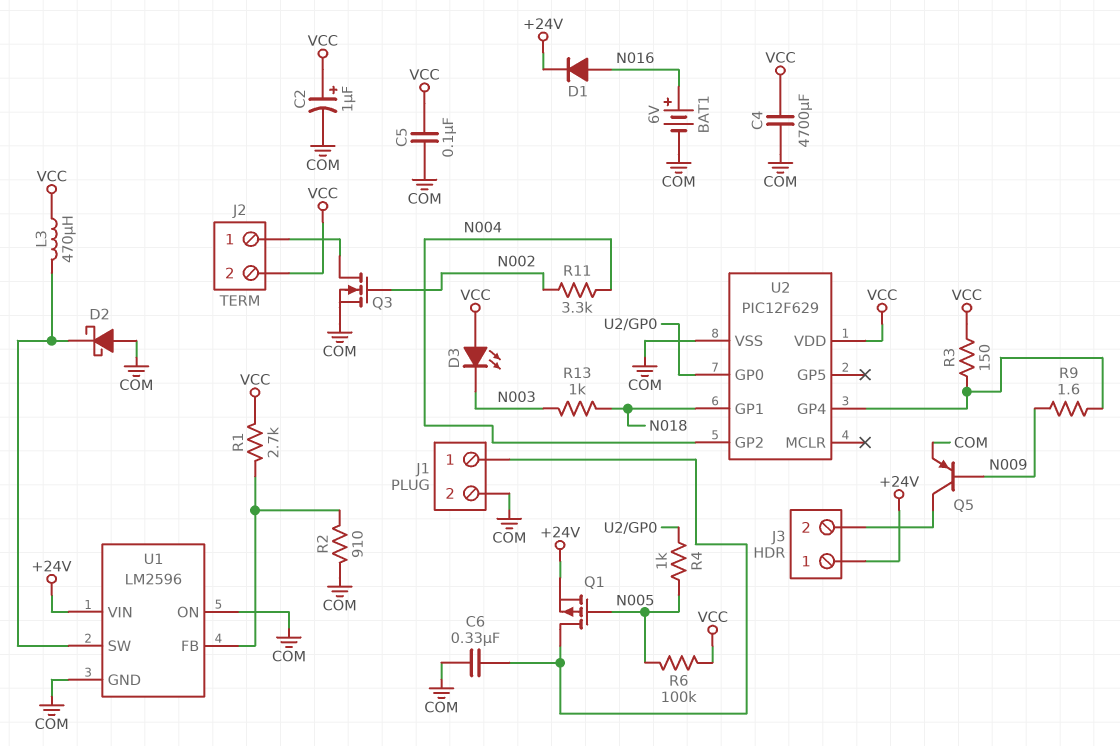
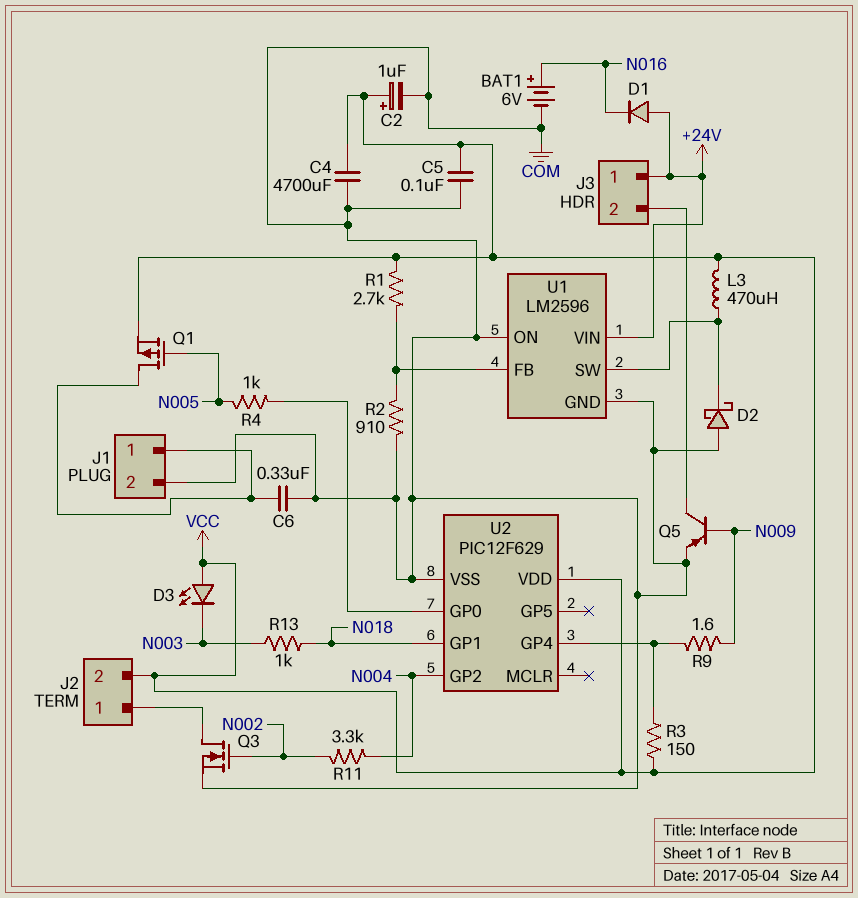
D1: diode (A N016, K +24V) -> diode (A +24V, K N016)
Q1: PMOS (G N005, D J1/1, S +24V) -> PMOS (G N005, D J1/1, S VCC)
R6: 100k (N005, VCC) -> none

